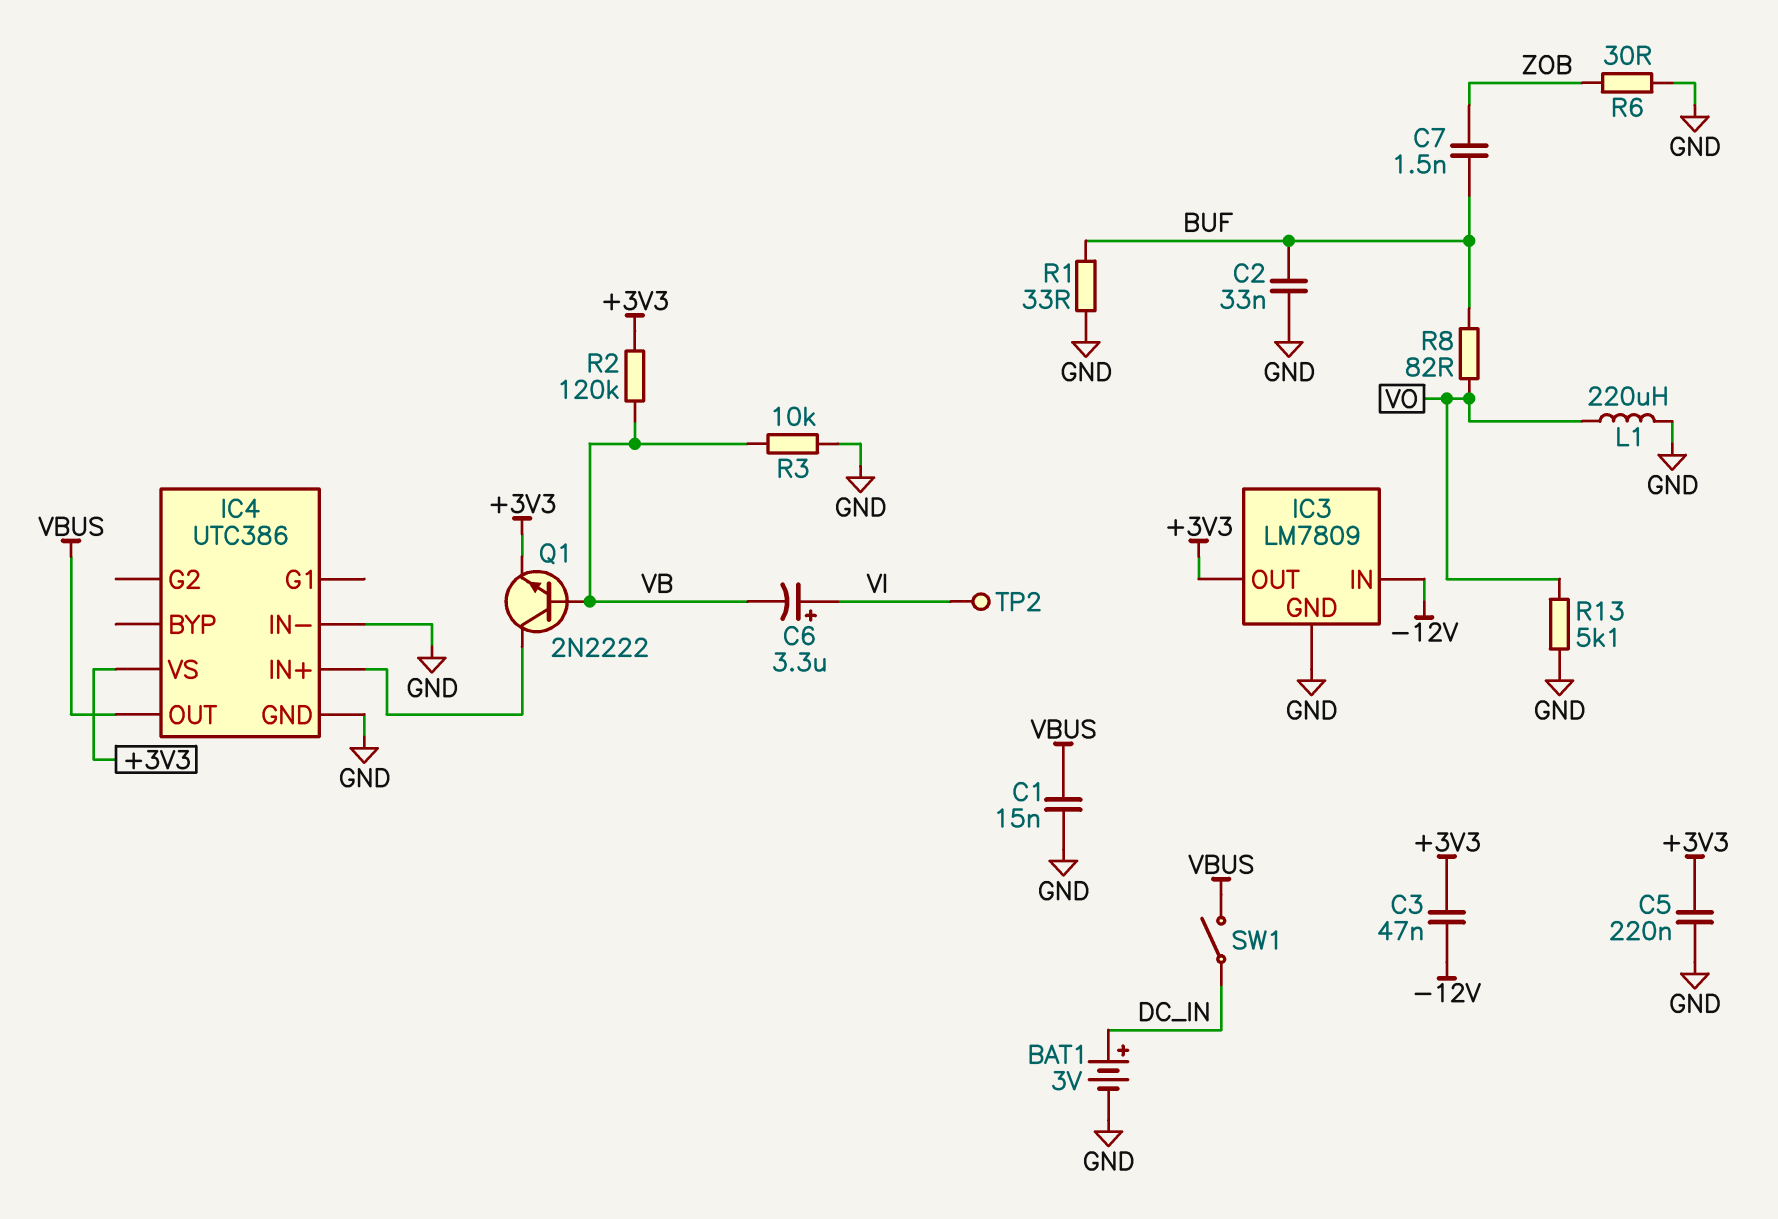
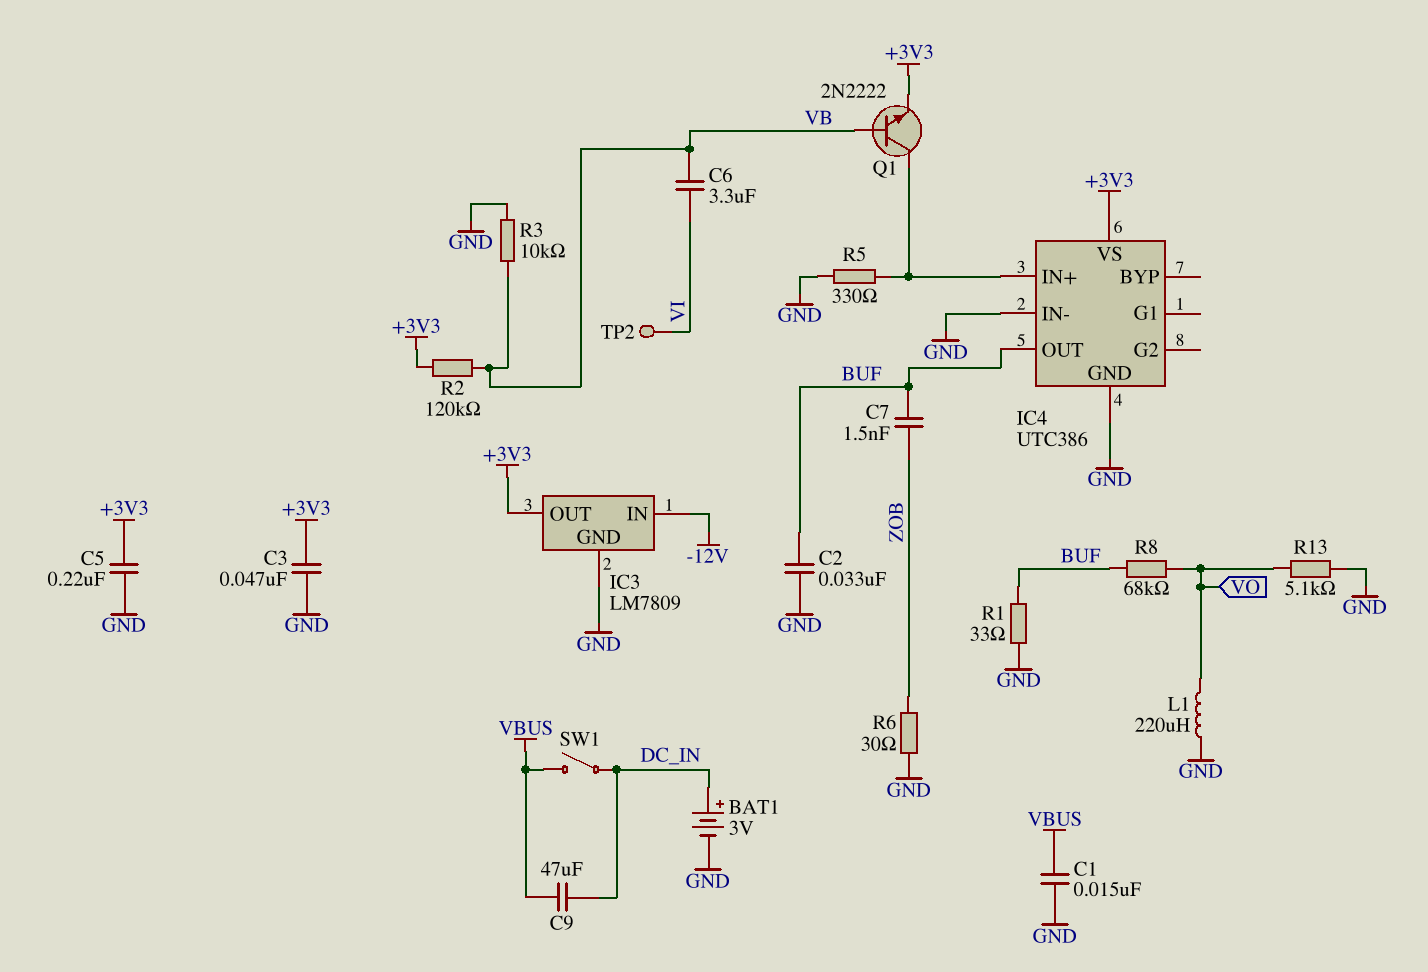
C3: 47nF (+3V3, -12V) -> 47nF (+3V3, GND)
C6: 3.3uF (plus VI, minus VB) -> 3.3uF (VB, VI)
C9: none -> 47uF (DC_IN, VBUS)
IC4 pin OUT: VBUS -> BUF
R5: none -> 330 (GND, IC4/IN+)
R8: 82 (BUF, VO) -> 68k (BUF, VO)

